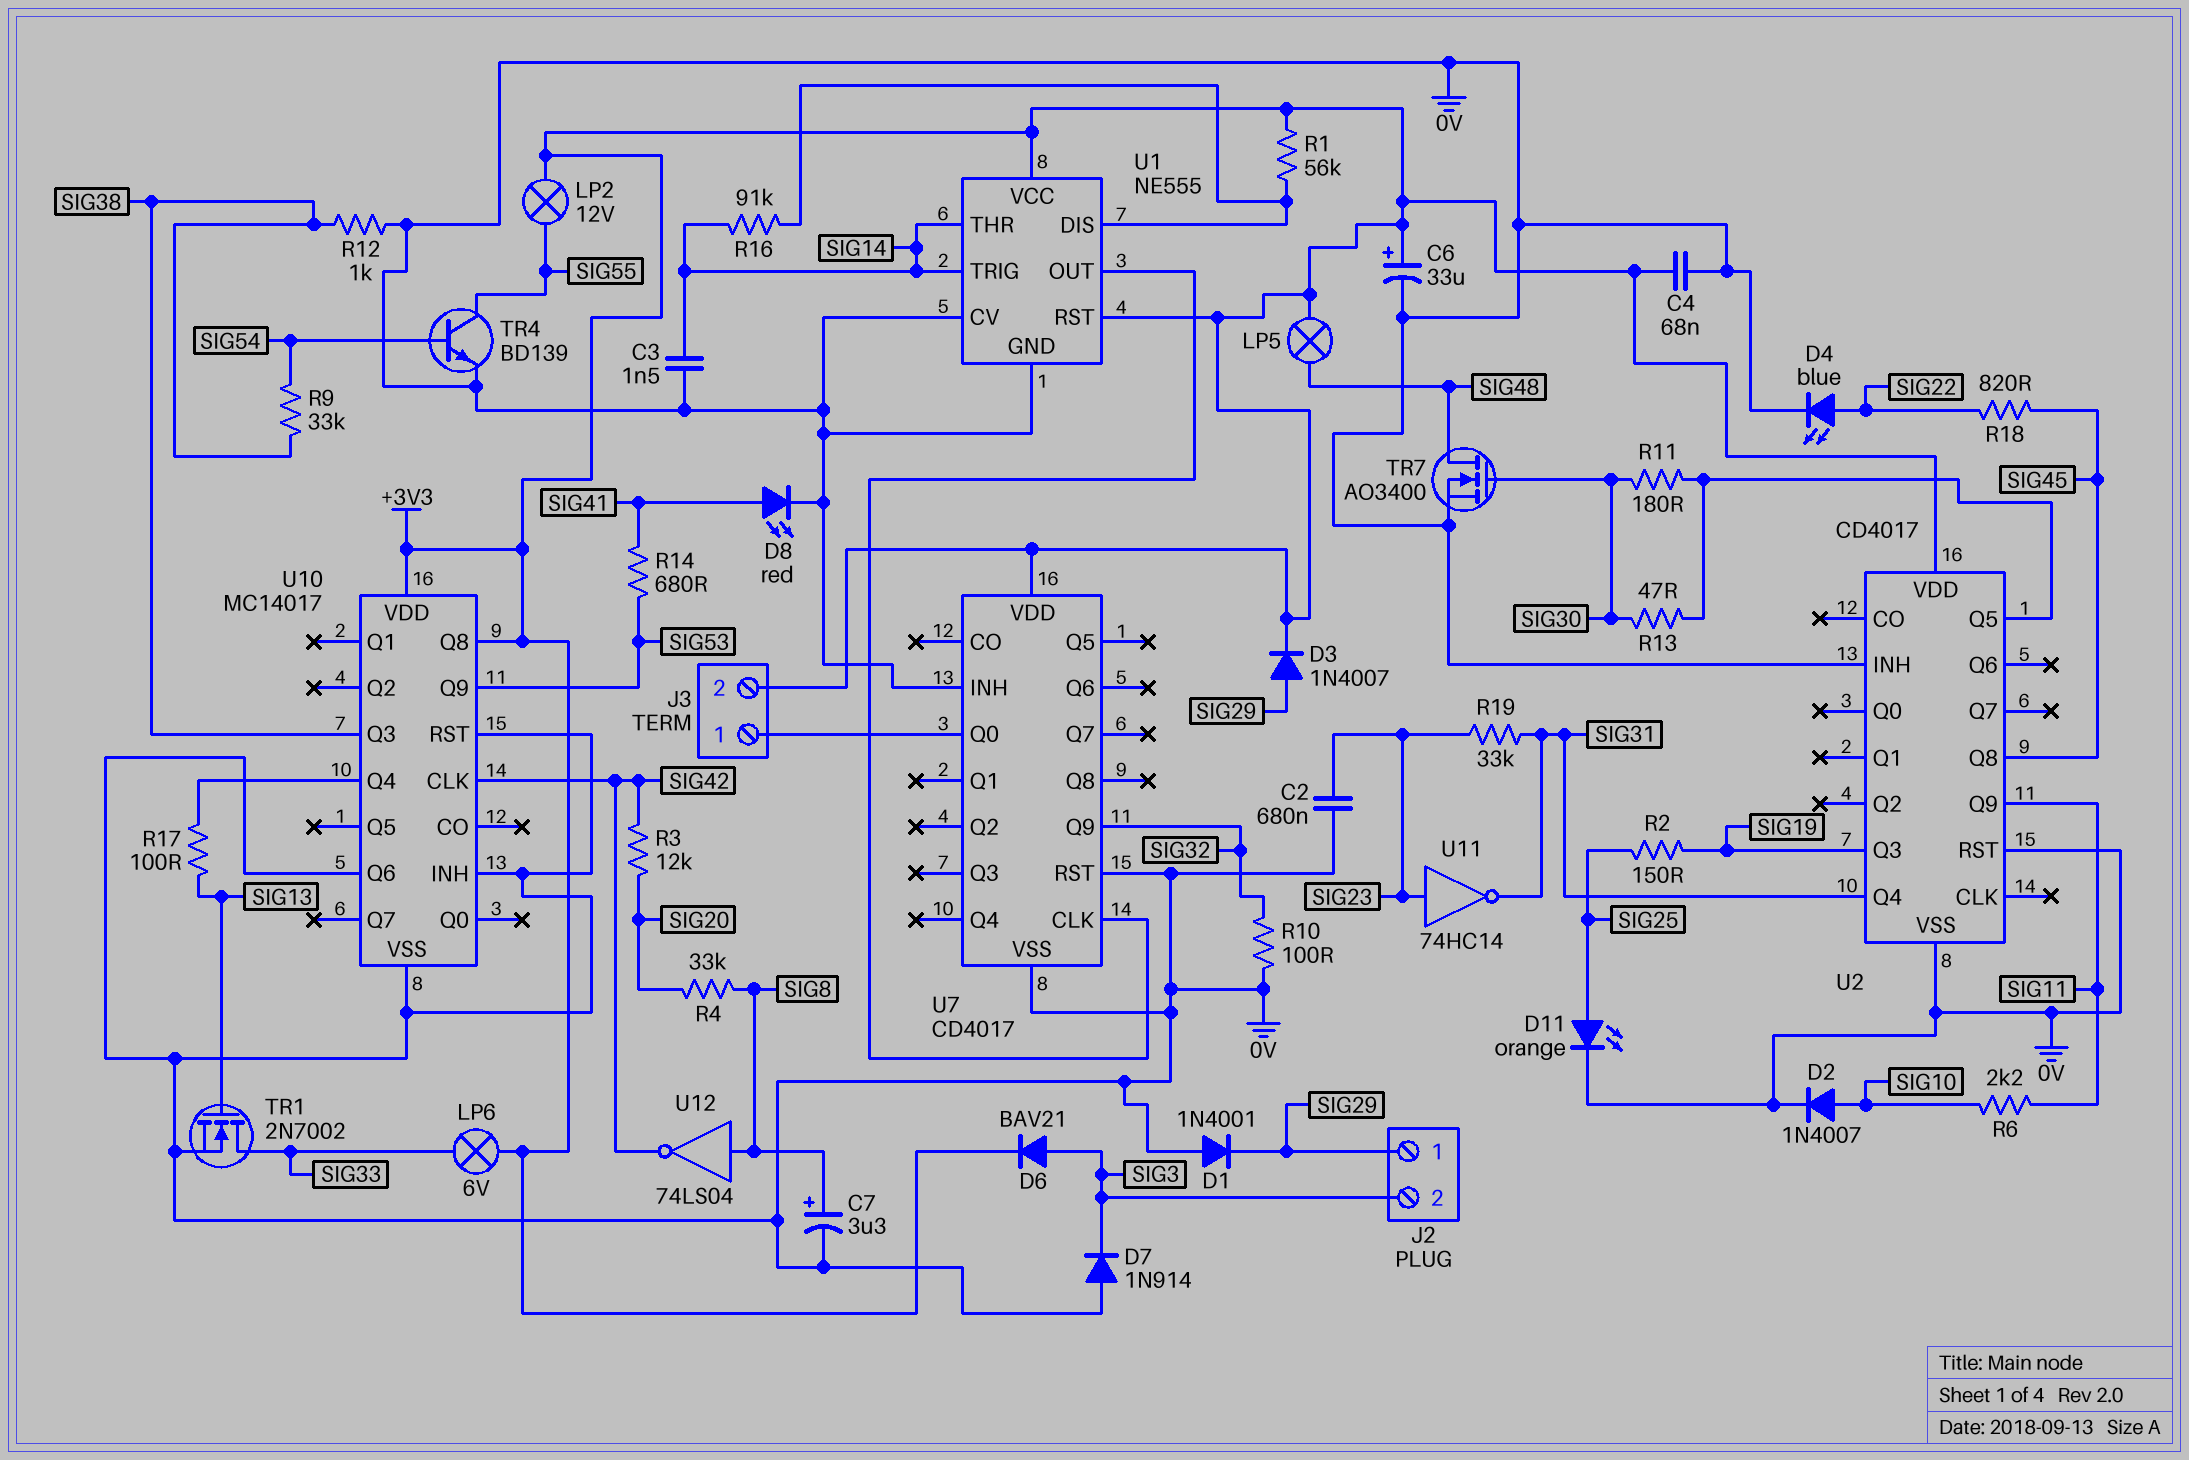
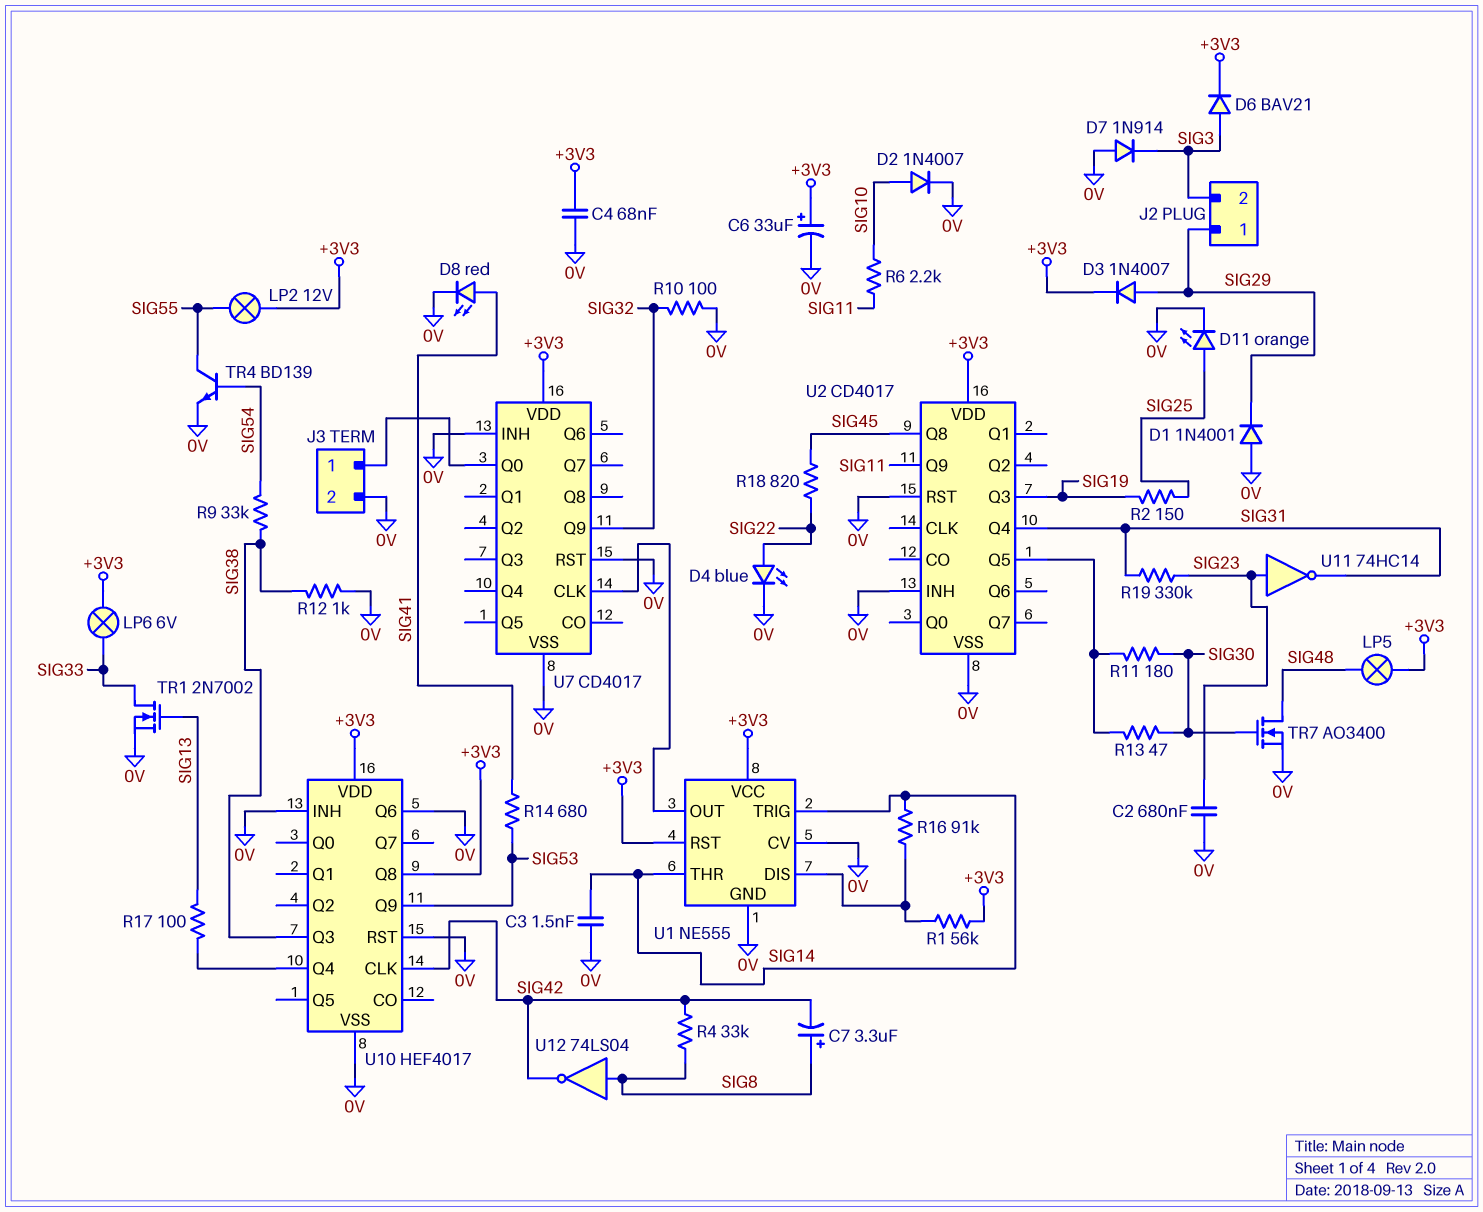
C7: 3.3uF (plus SIG8, minus 0V) -> 3.3uF (plus SIG8, minus SIG42)
J3 pin 2: +3V3 -> 0V
R3: 12k (SIG20, SIG42) -> none
R4: 33k (SIG8, SIG20) -> 33k (SIG8, SIG42)
R19: 33k (SIG23, SIG31) -> 330k (SIG23, SIG31)
U10: MC14017 -> HEF4017

